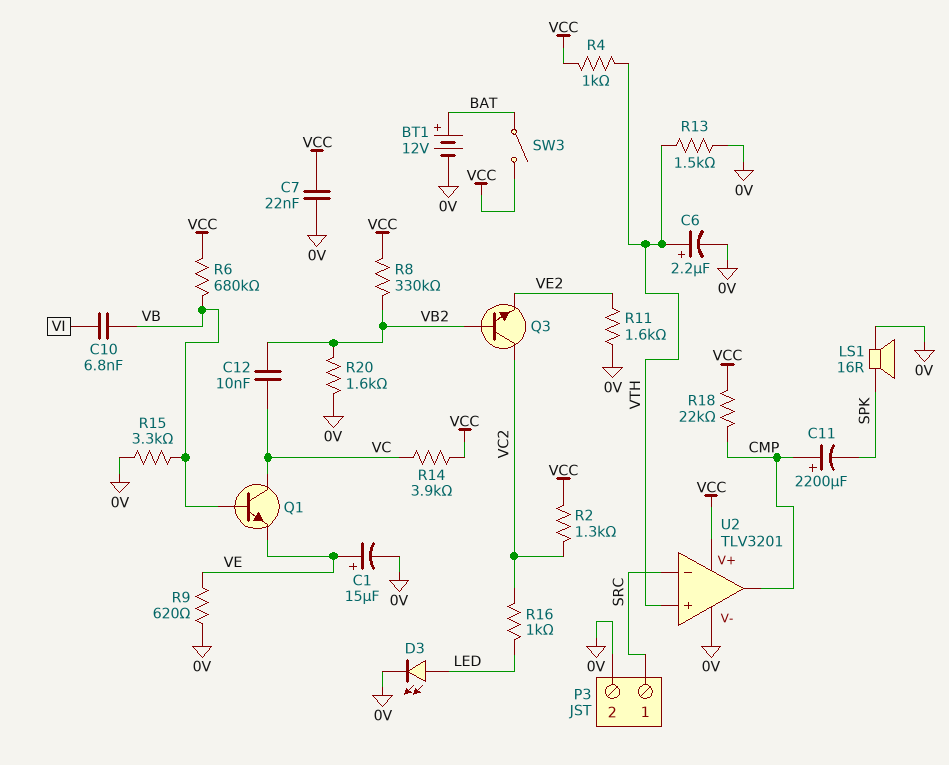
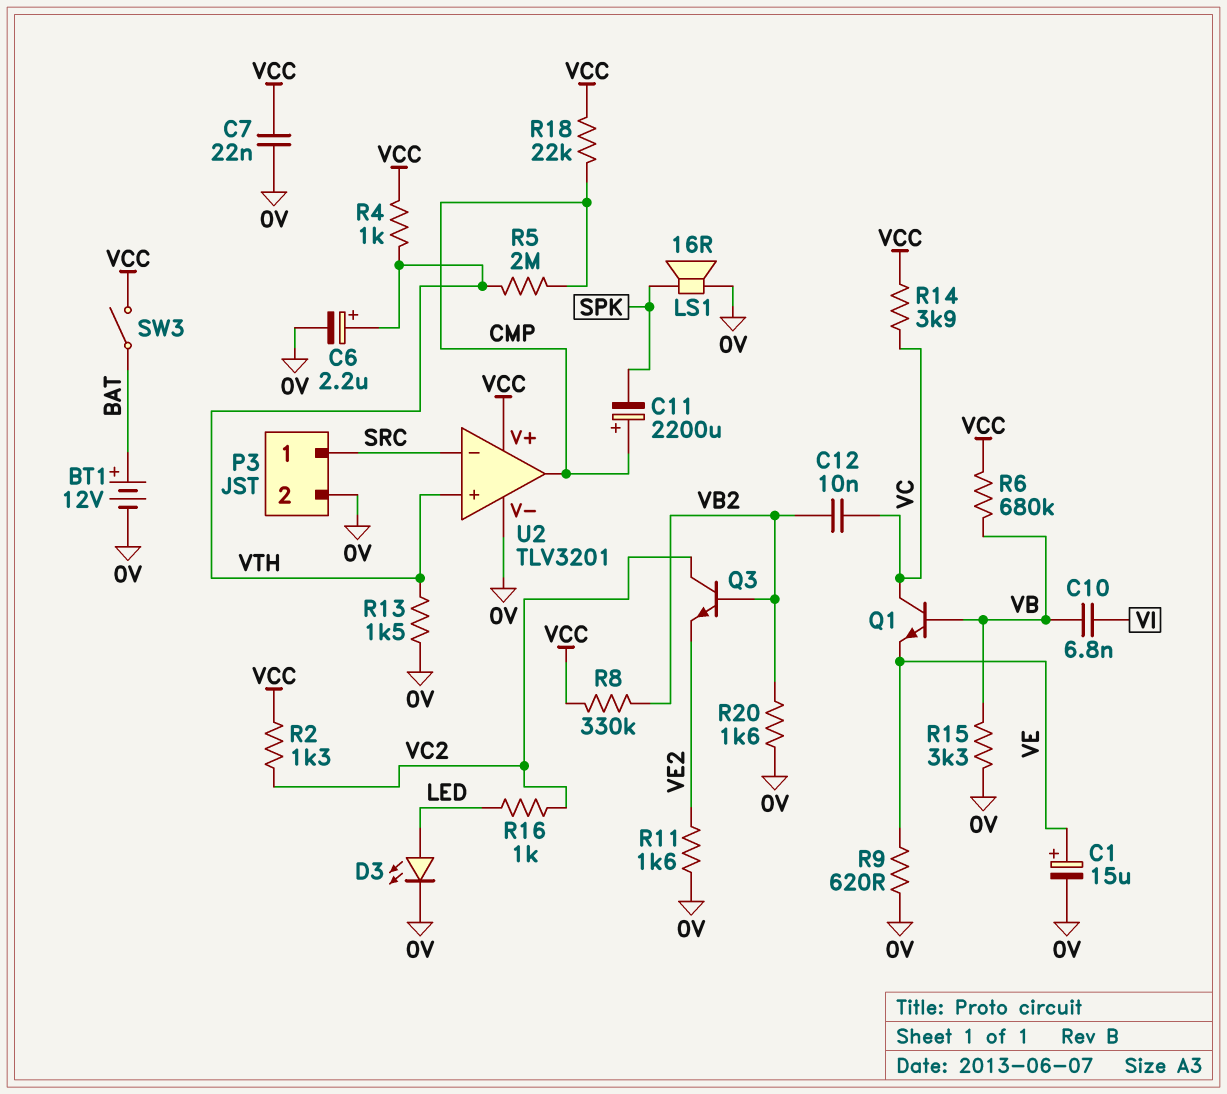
R5: none -> 2M (CMP, VTH)

